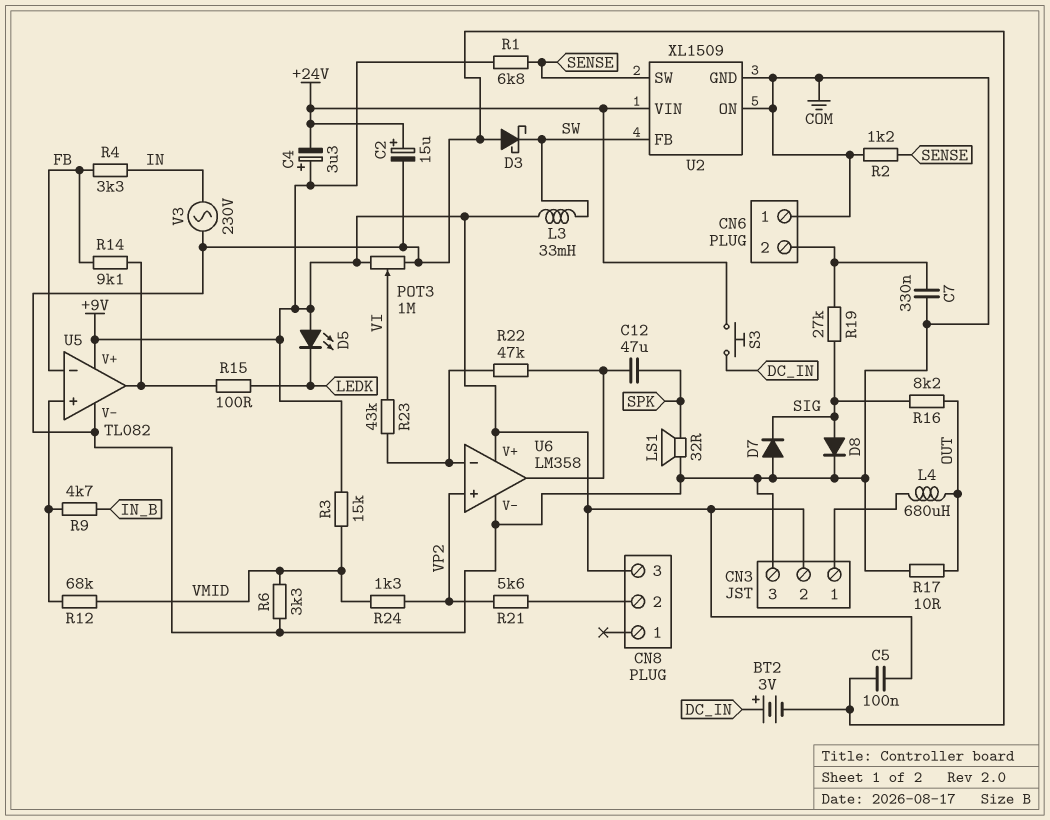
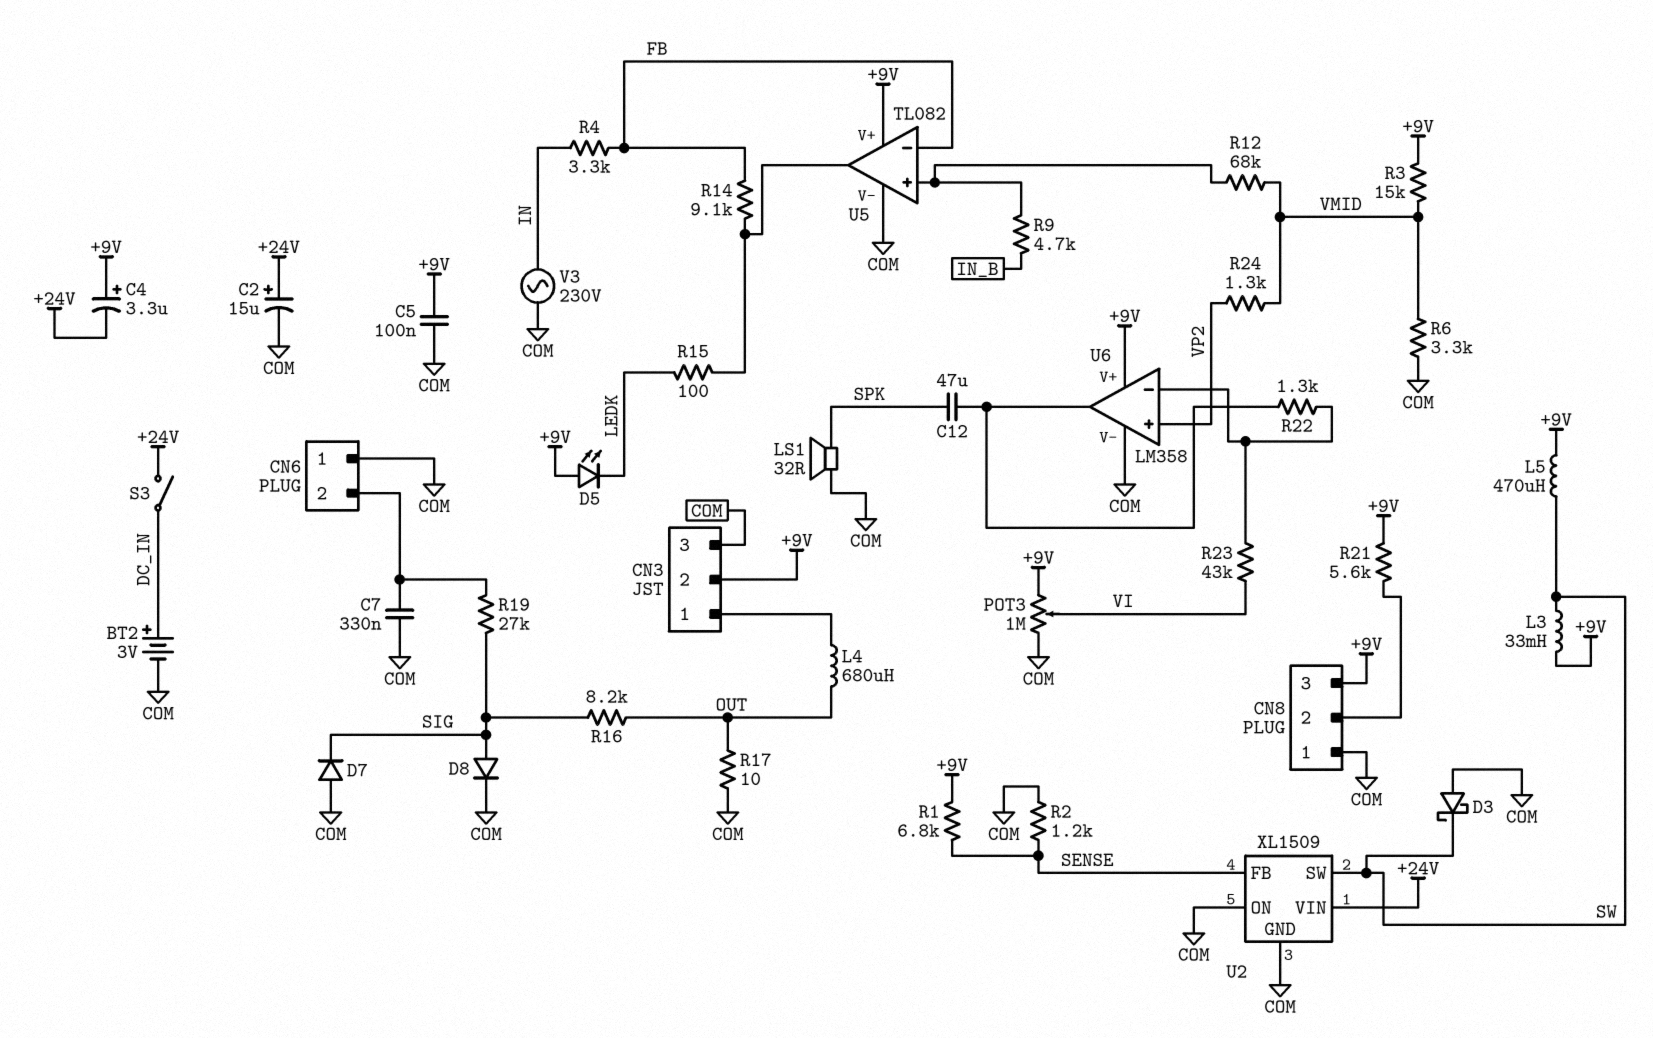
CN8 pin 1: none -> COM
L5: none -> 470uH (+9V, SW)
R21: 5.6k (CN8/2, VP2) -> 5.6k (+9V, CN8/2)
R22: 47k (U6/in-, U6/out) -> 1.3k (U6/in-, U6/out)
S3: button (+24V, DC_IN) -> switch (+24V, DC_IN)
U2 pin FB: SW -> SENSE
U2 pin SW: SENSE -> SW

